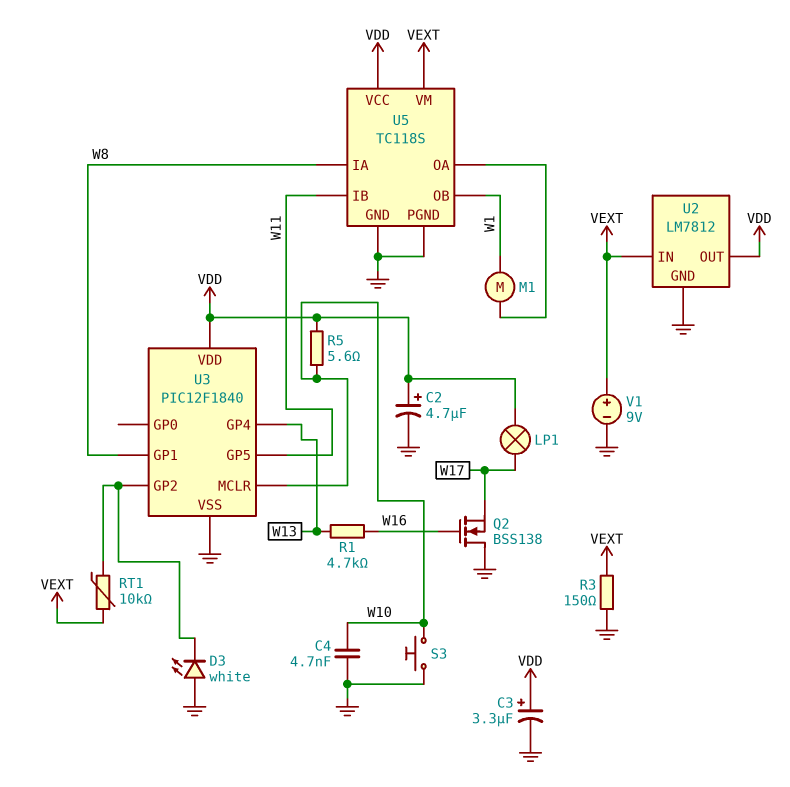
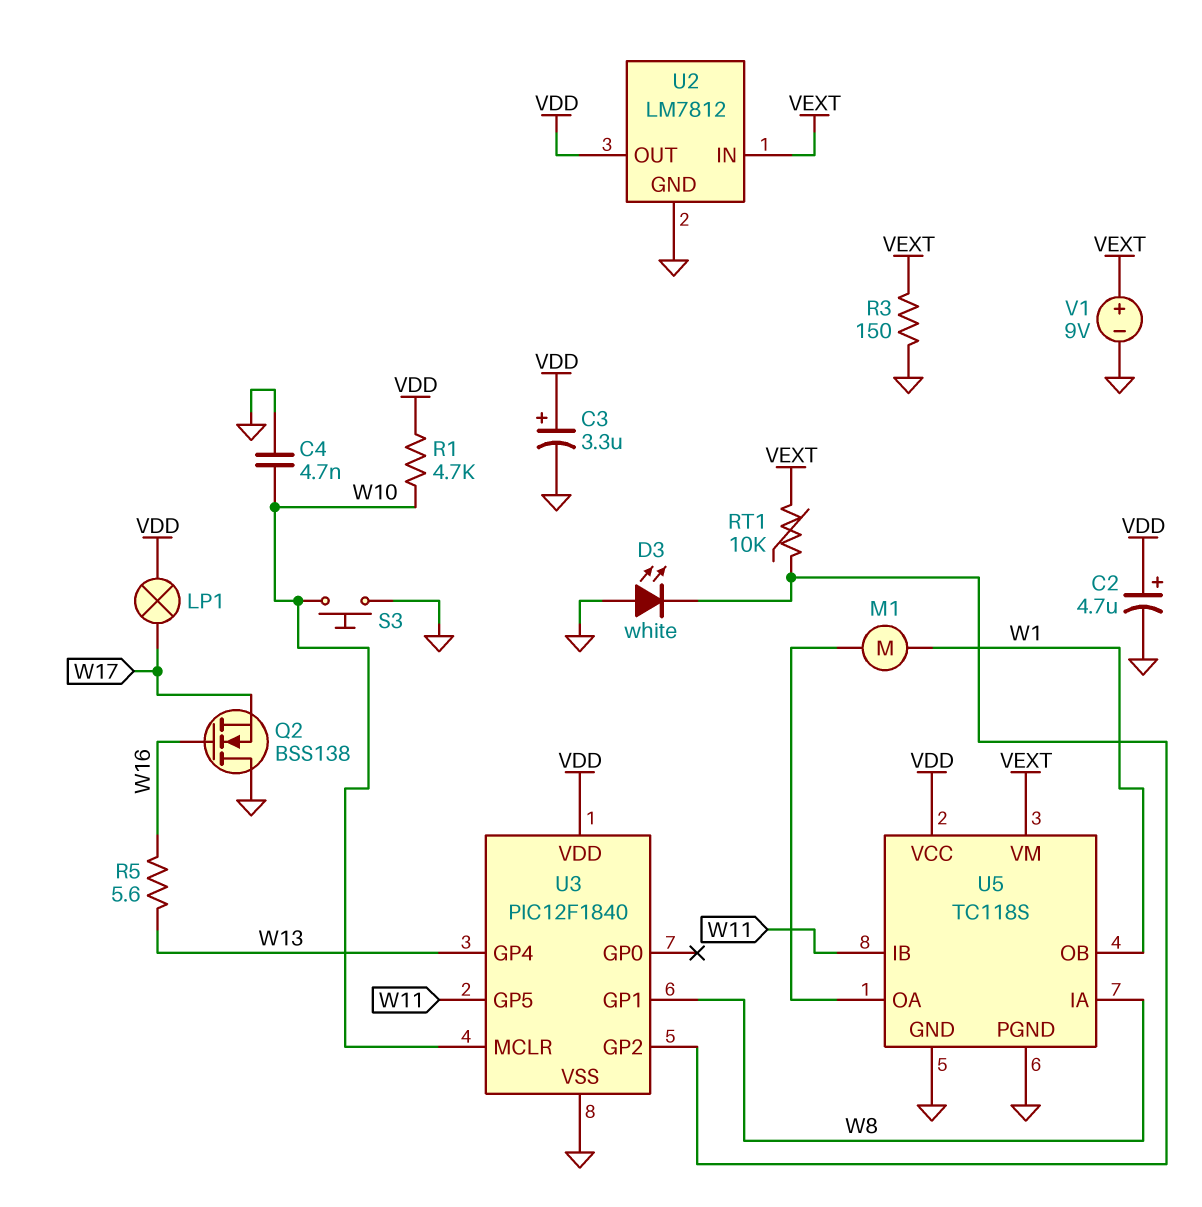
R1: 4.7k (W13, W16) -> 4.7k (VDD, W10)
R5: 5.6 (VDD, W10) -> 5.6 (W13, W16)

